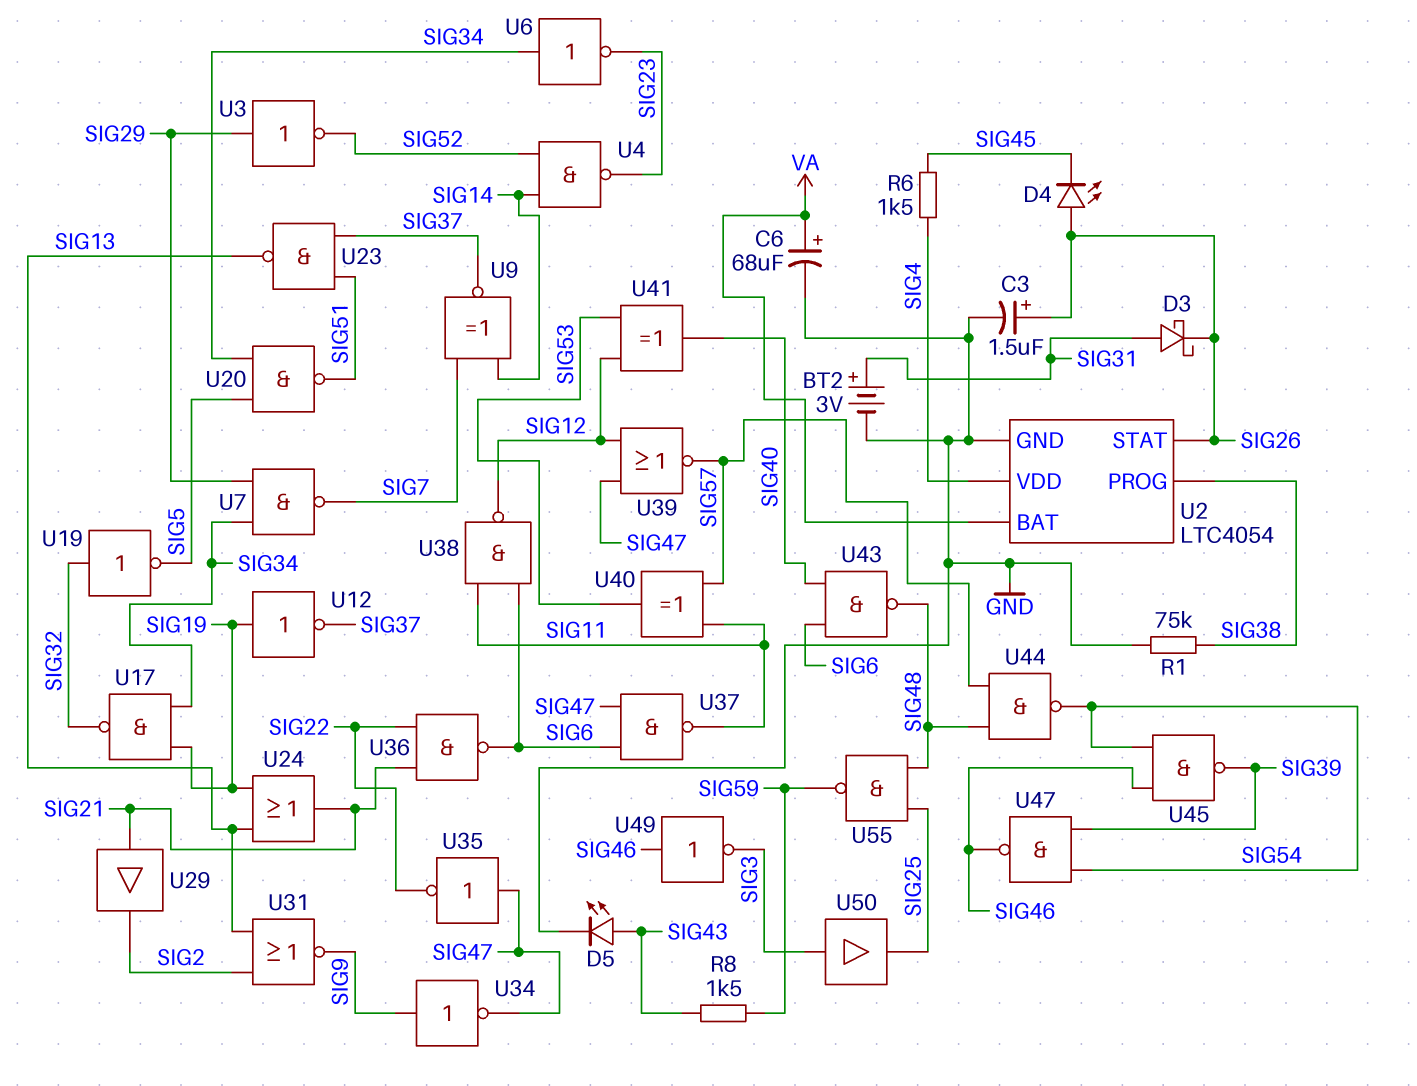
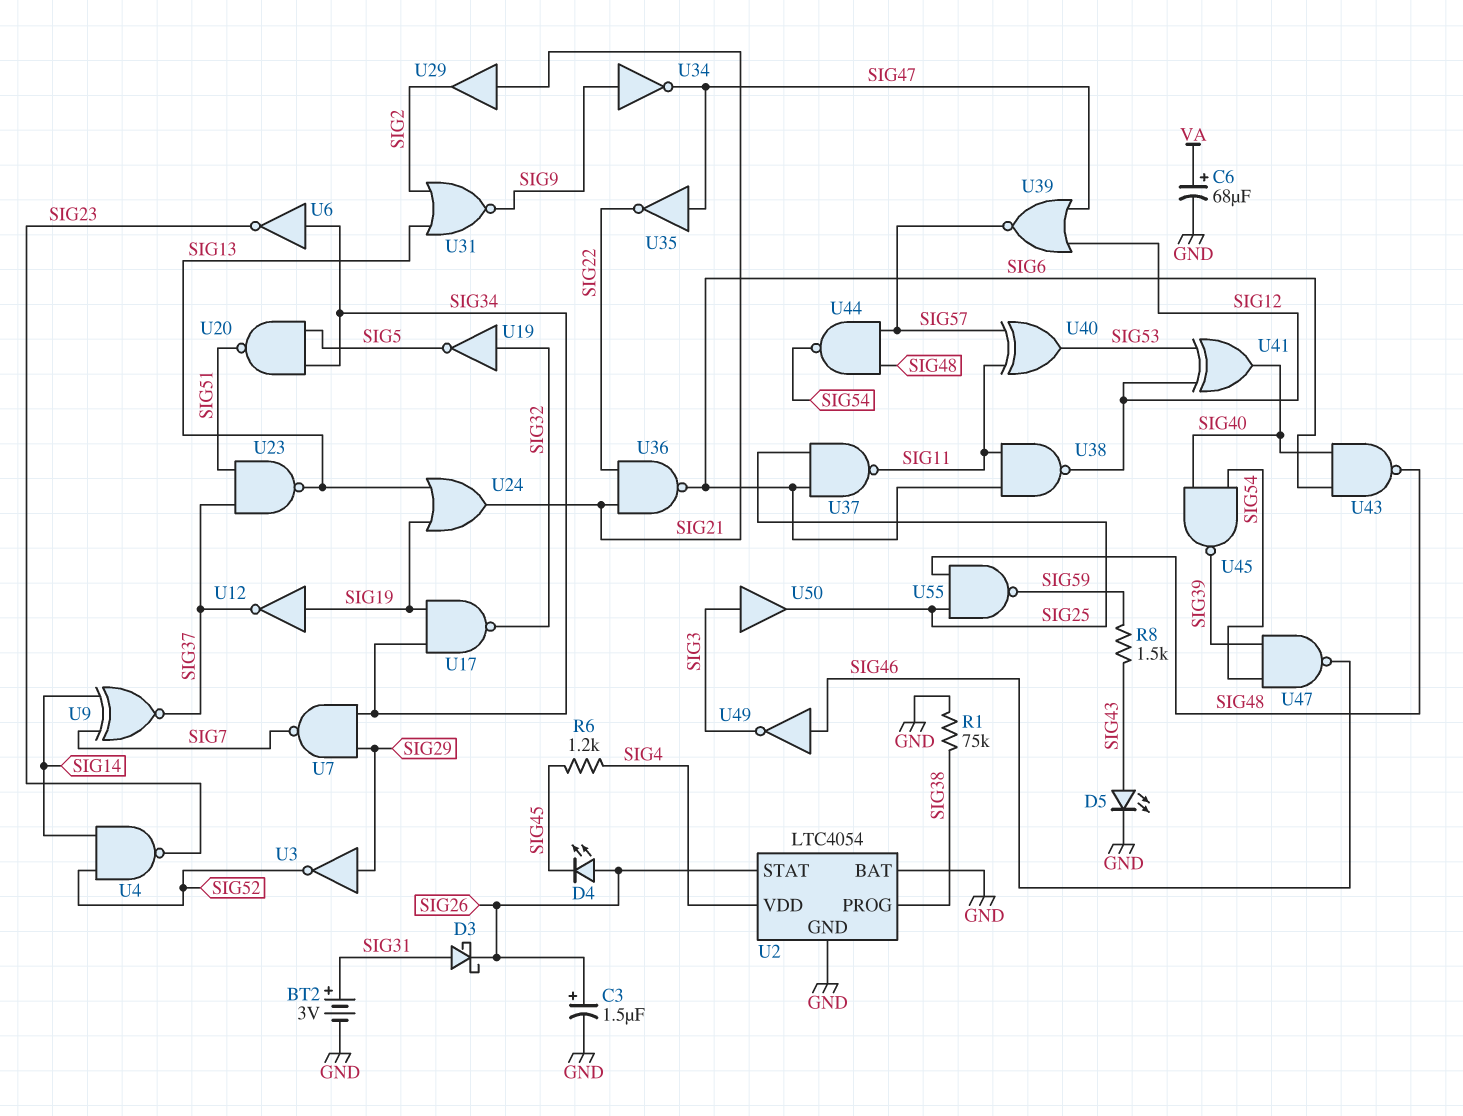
R6: 1.5k (SIG4, SIG45) -> 1.2k (SIG4, SIG45)
U2 pin BAT: VA -> GND
U37: NAND (in SIG6, in SIG47, out SIG11) -> NAND (in SIG6, in SIG25, out SIG11)
U45: NAND (in SIG46, in SIG54, out SIG39) -> NAND (in SIG40, in SIG54, out SIG39)

